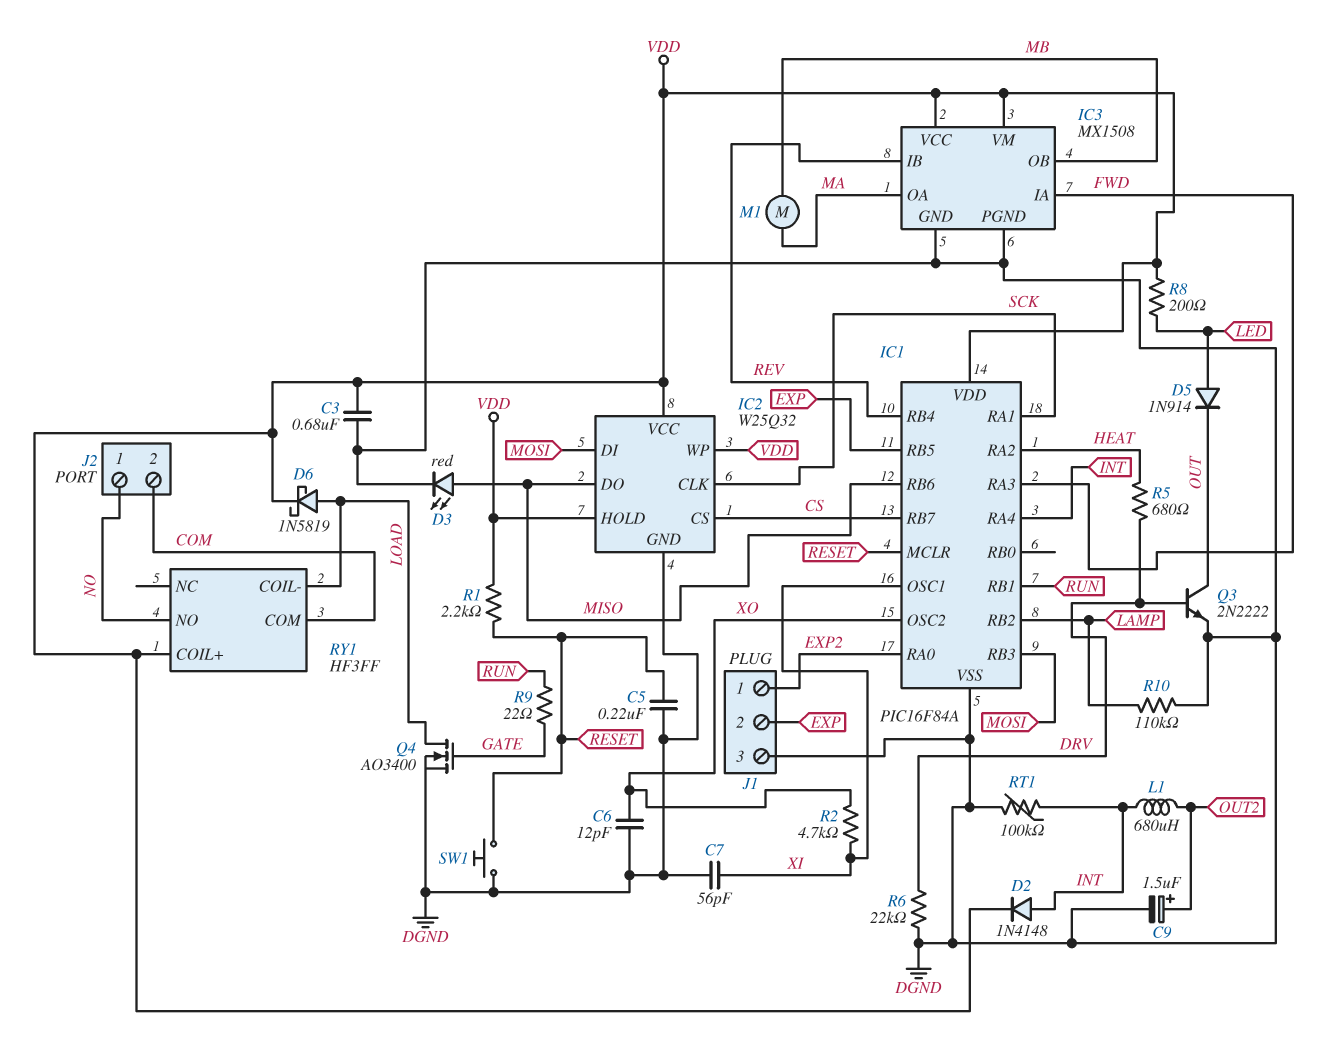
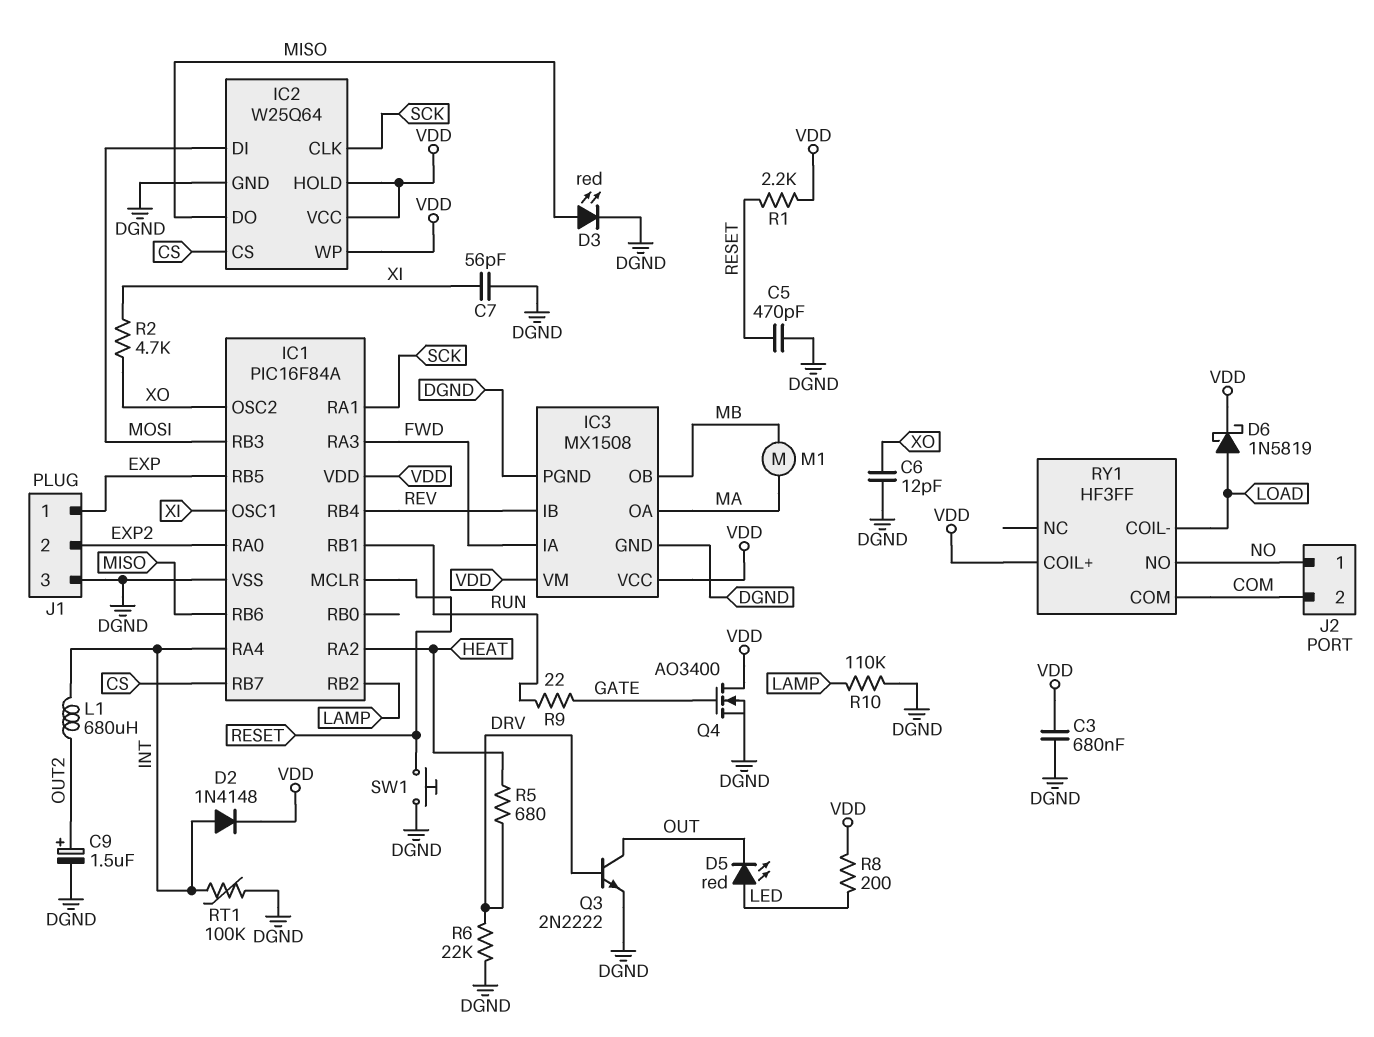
C5: 220nF (DGND, RESET) -> 470pF (DGND, RESET)
D5: diode 1N914 (A LED, K OUT) -> LED red (A LED, K OUT)
IC2: W25Q32 -> W25Q64
J1 pin 1: EXP2 -> EXP
J1 pin 2: EXP -> EXP2
Q4: NMOS AO3400 (G GATE, D LOAD, S DGND) -> NMOS AO3400 (G GATE, D VDD, S DGND)

